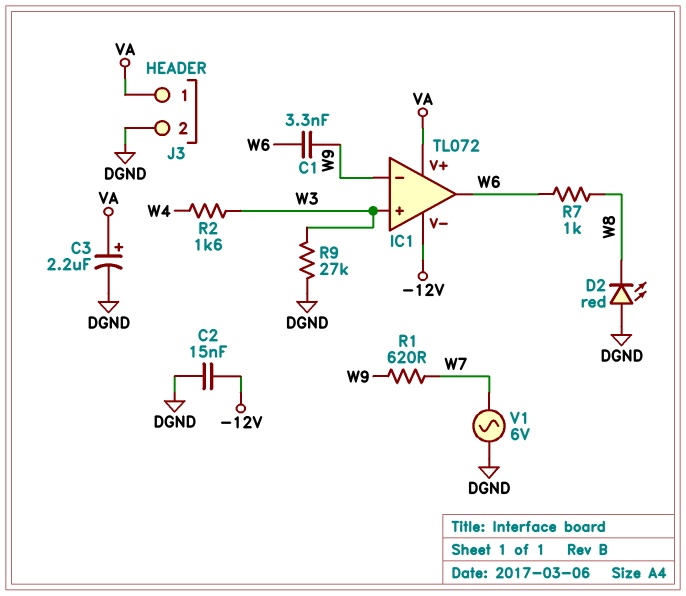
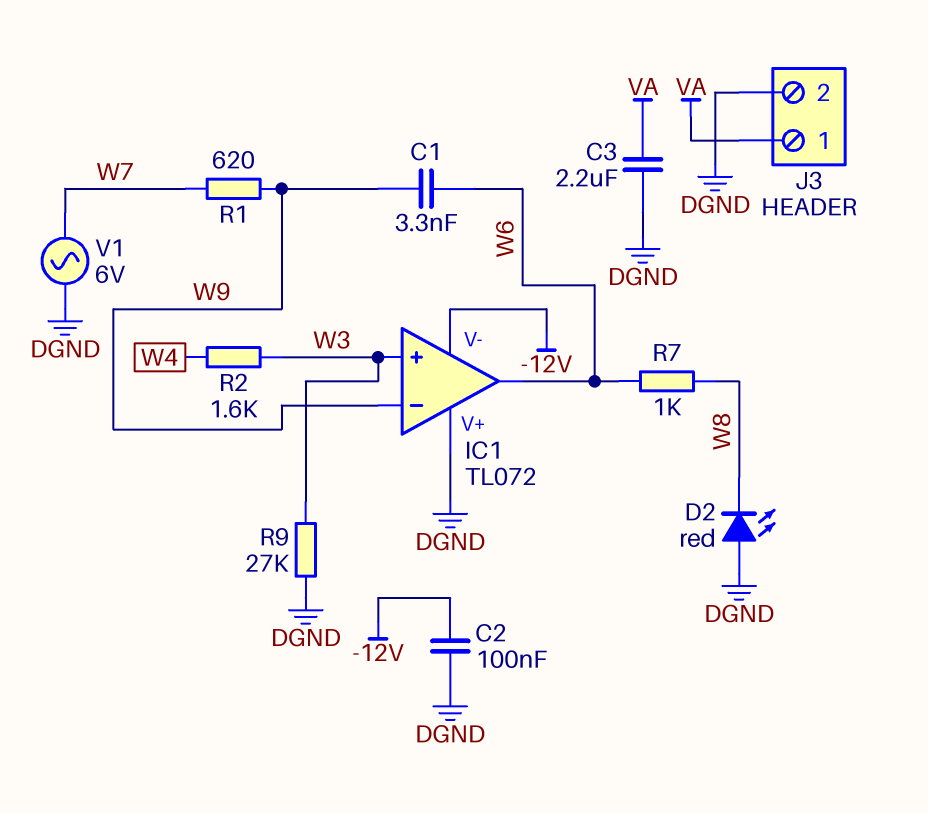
C2: 15nF (-12V, DGND) -> 100nF (-12V, DGND)
C3: 2.2uF (plus VA, minus DGND) -> 2.2uF (DGND, VA)
IC1 pin V+: VA -> DGND

